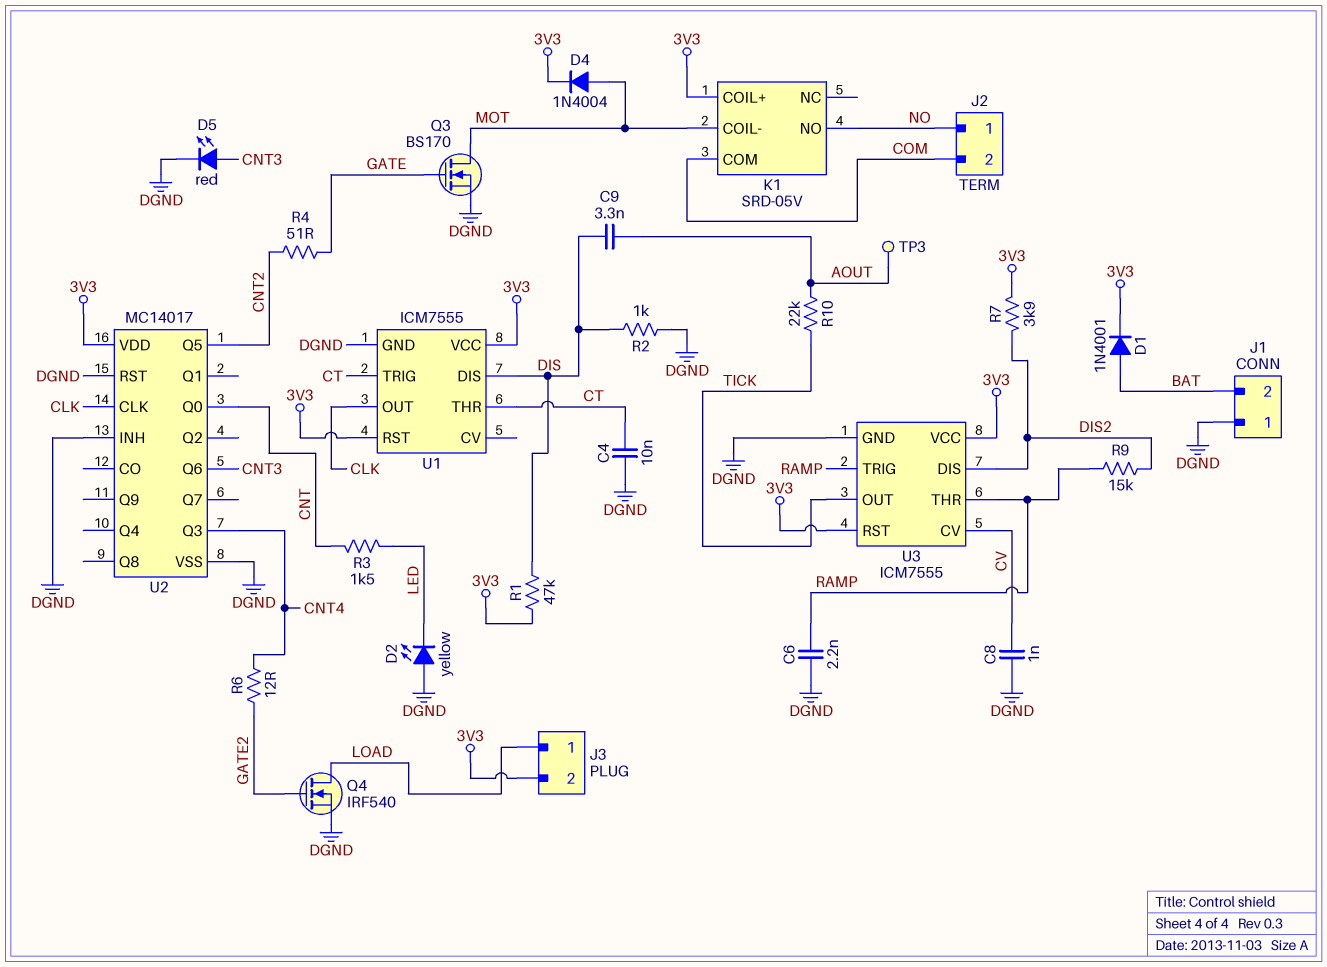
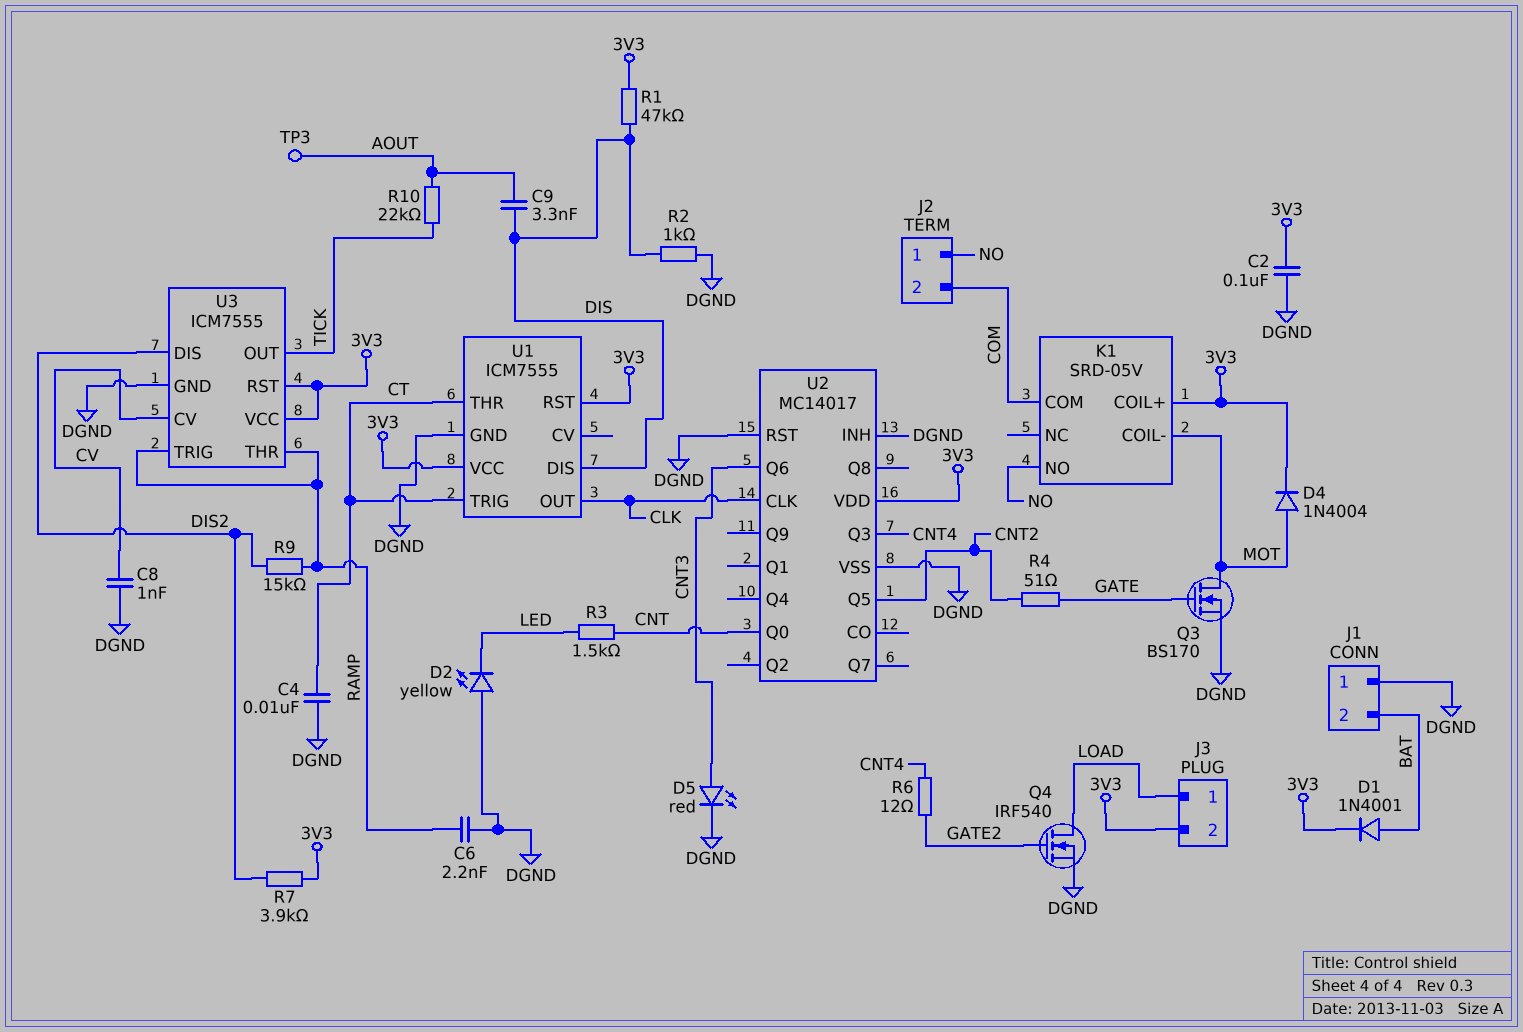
C2: none -> 100nF (3V3, DGND)

